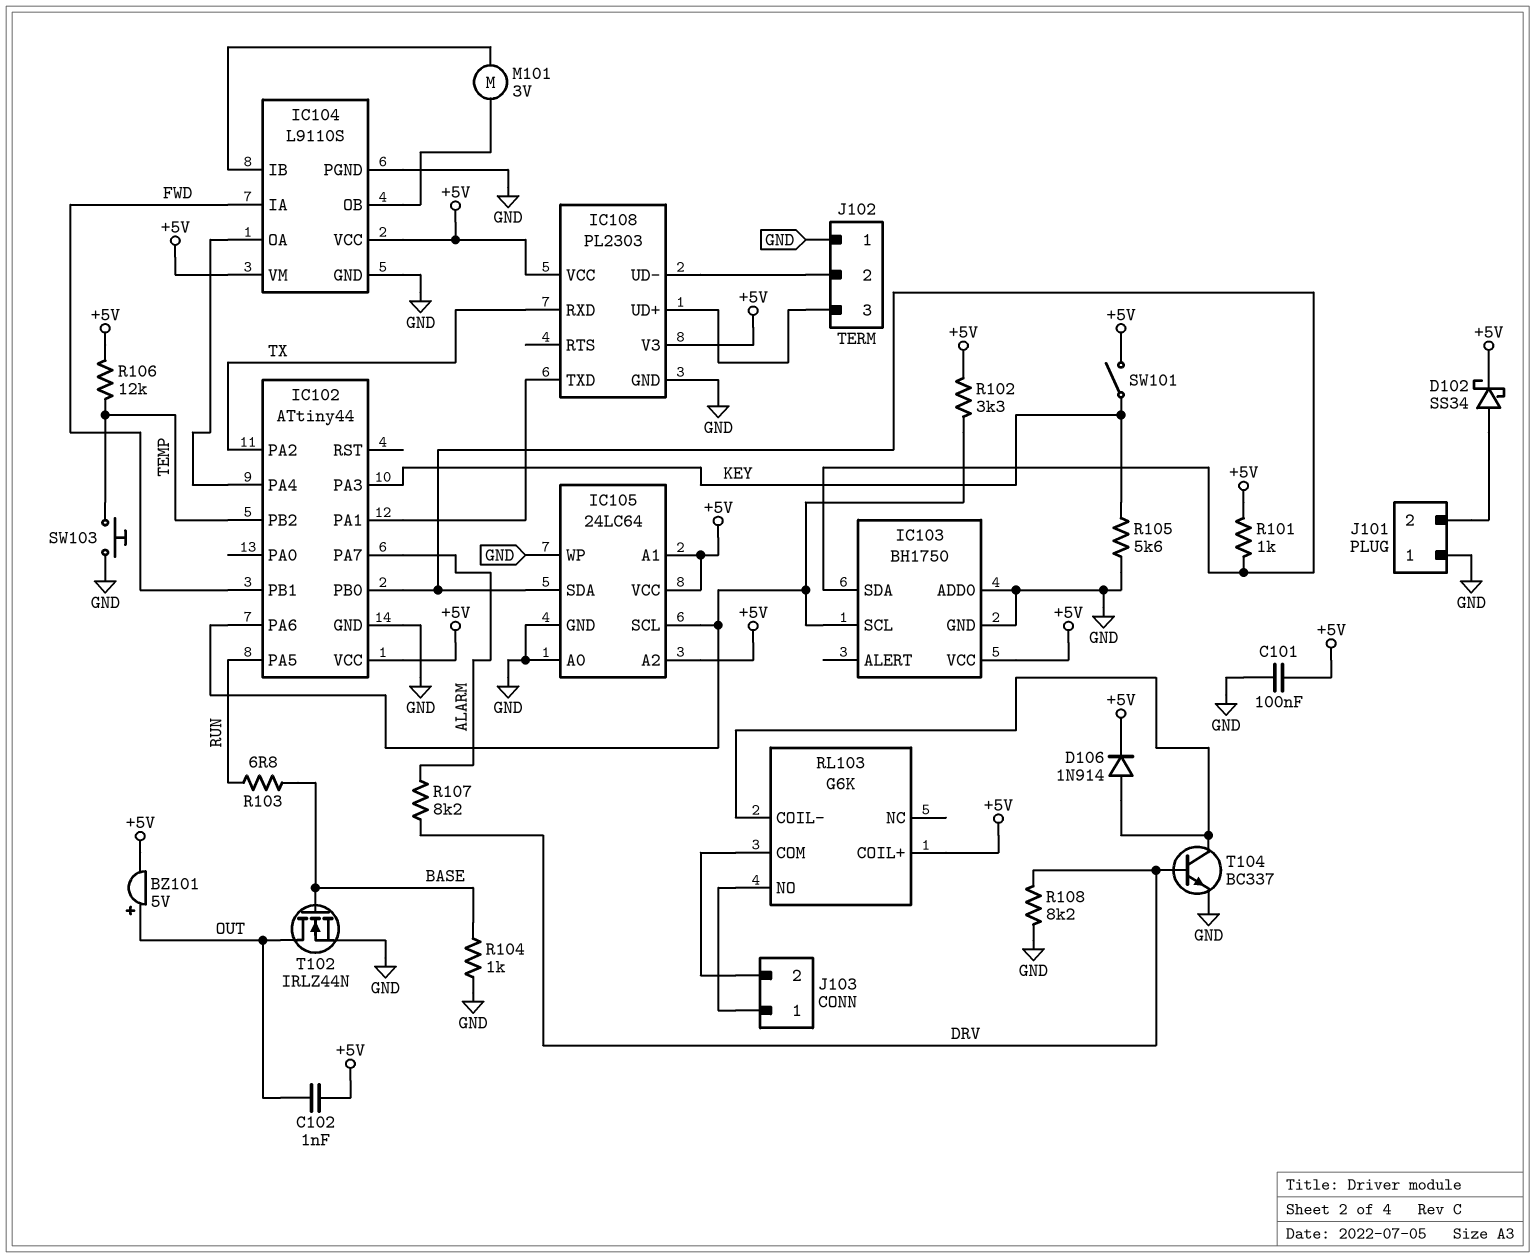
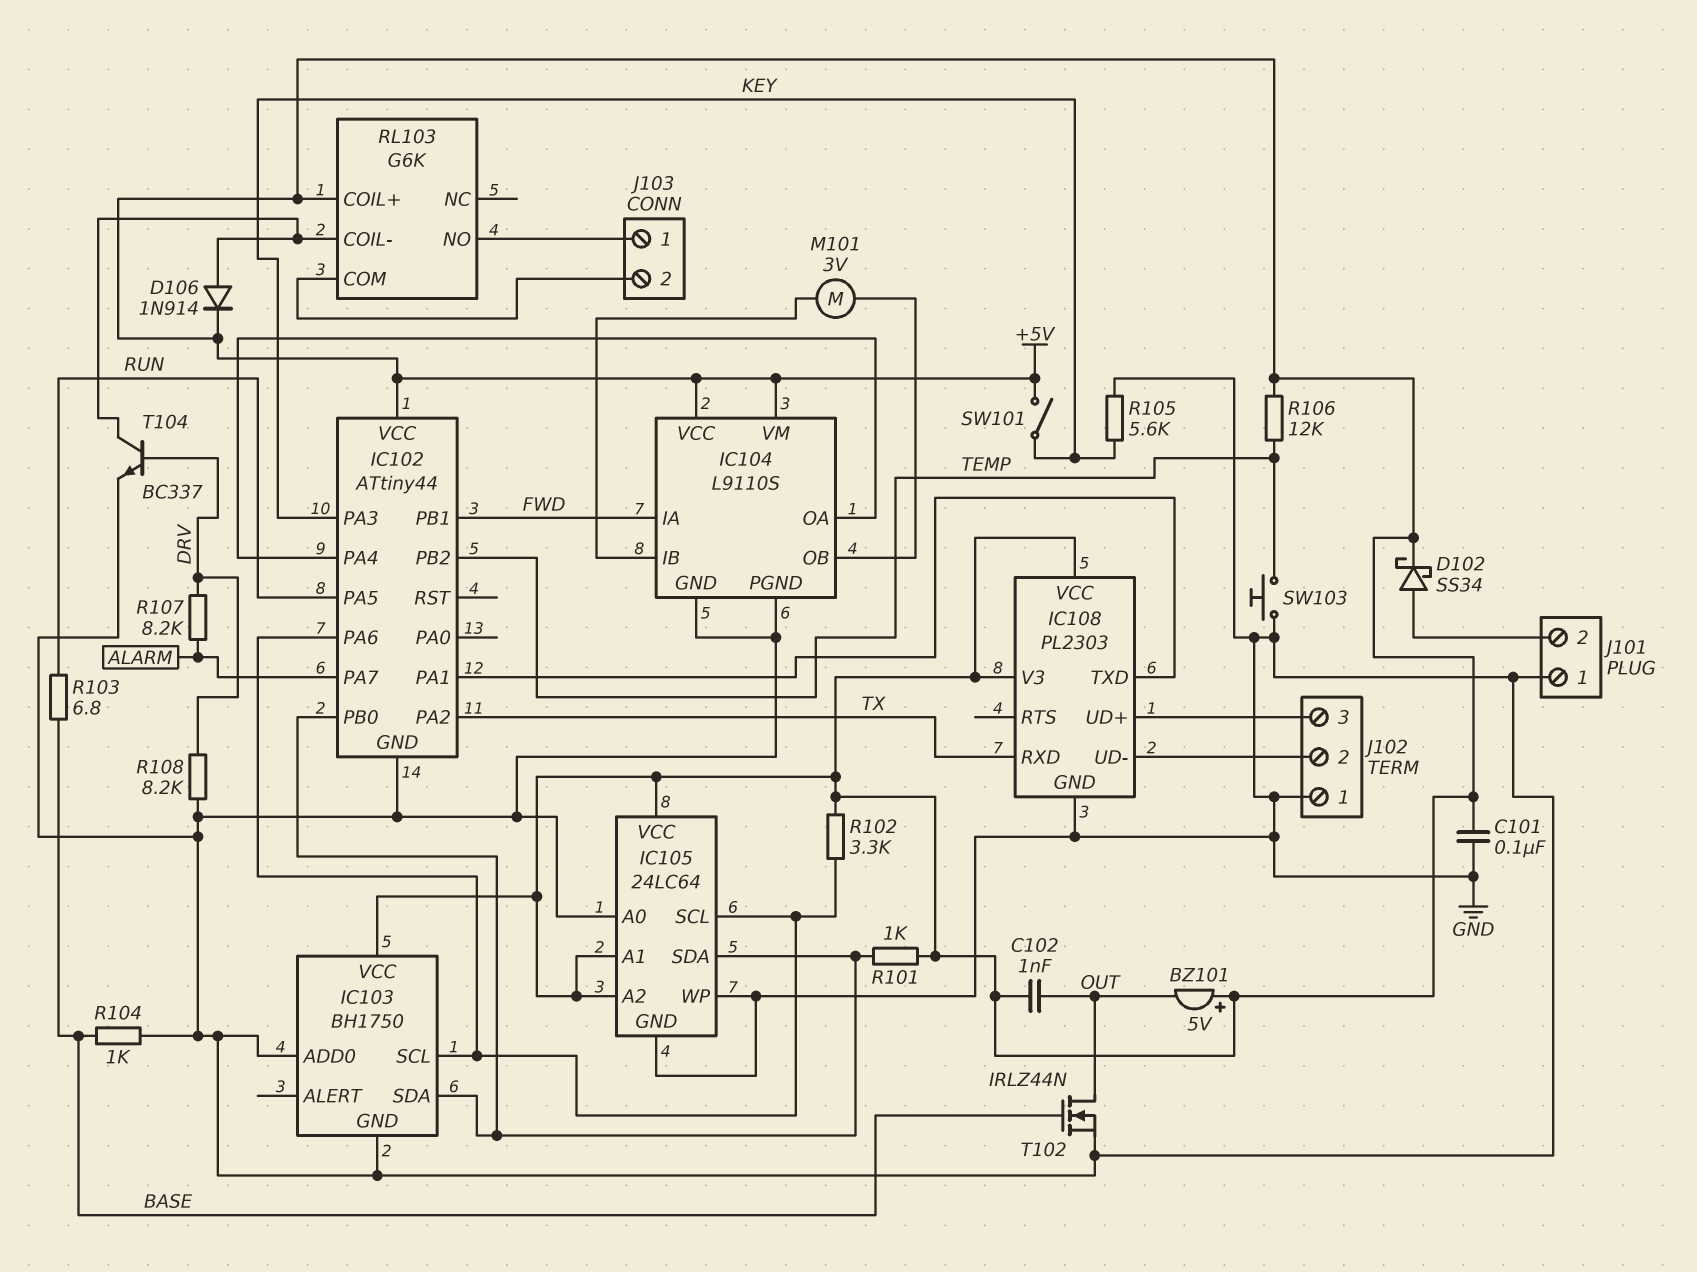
BZ101: buzzer 5V (plus OUT, minus +5V) -> buzzer 5V (plus +5V, minus OUT)

